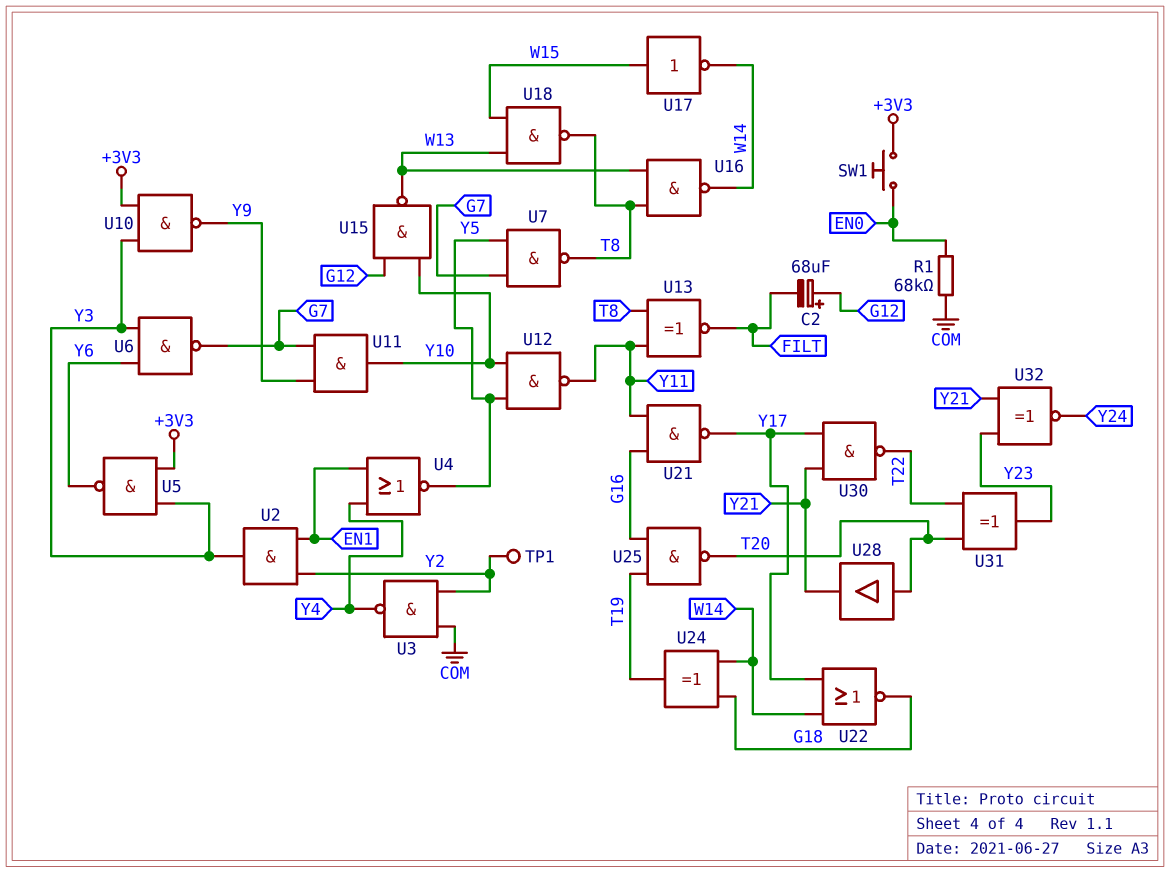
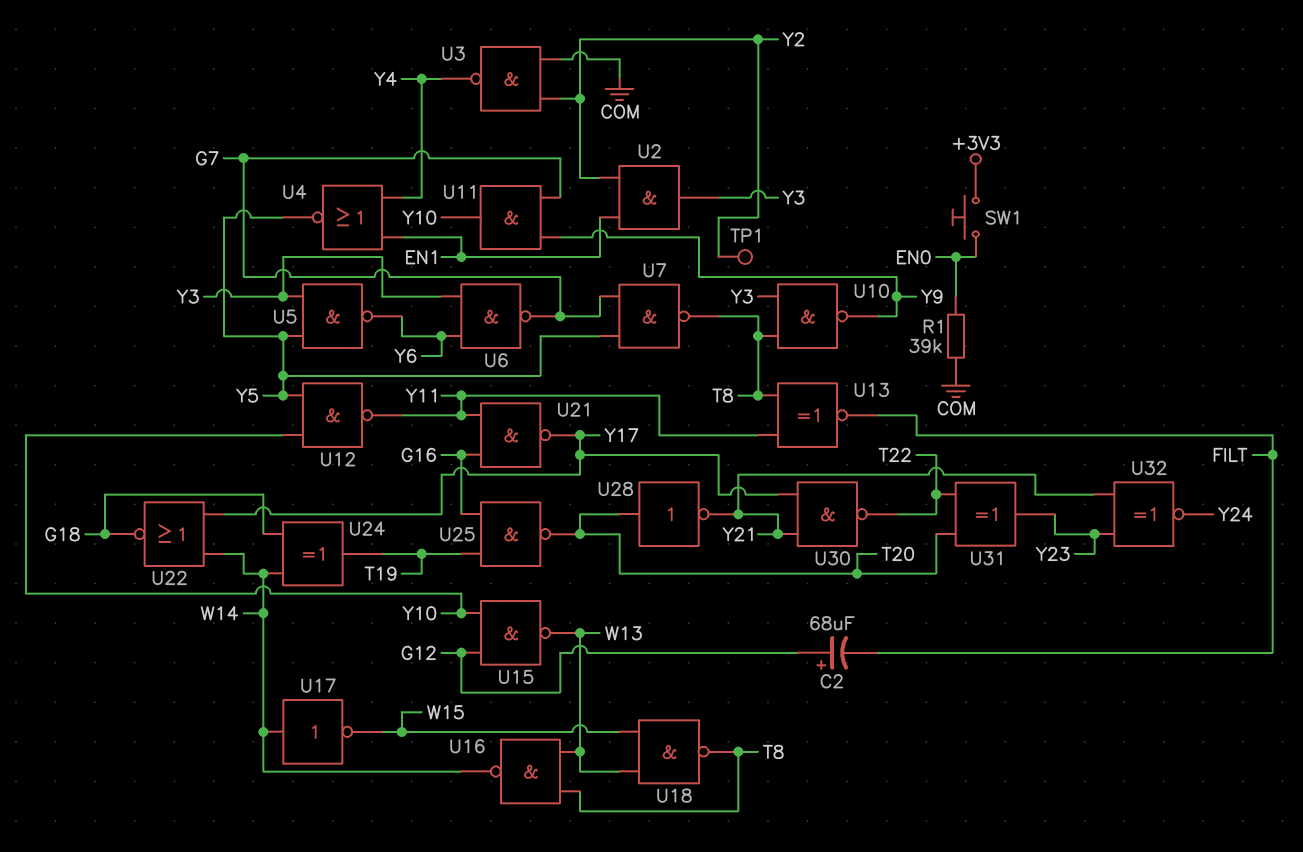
R1: 68k (COM, EN0) -> 39k (COM, EN0)
U5: NAND (in +3V3, in Y3, out Y6) -> NAND (in Y3, in Y5, out Y6)
U10: NAND (in +3V3, in Y3, out Y9) -> NAND (in T8, in Y3, out Y9)
U17: NOT (in W15, out W14) -> NOT (in W14, out W15)
U28: buffer (in T20, out Y21) -> NOT (in T20, out Y21)

